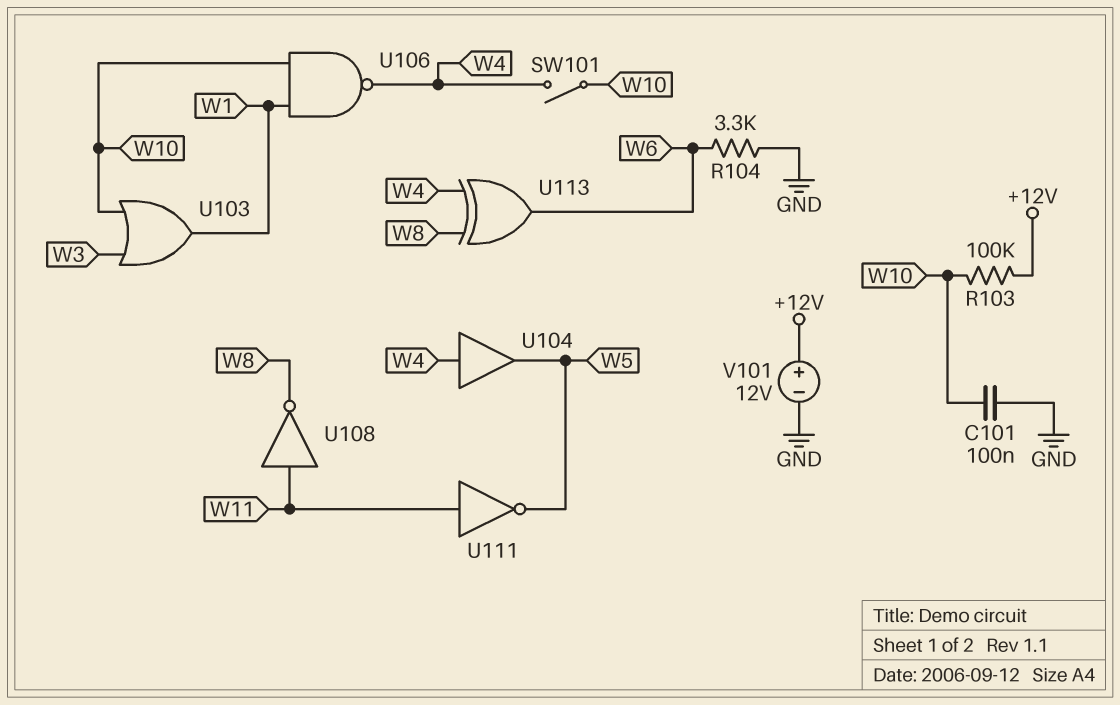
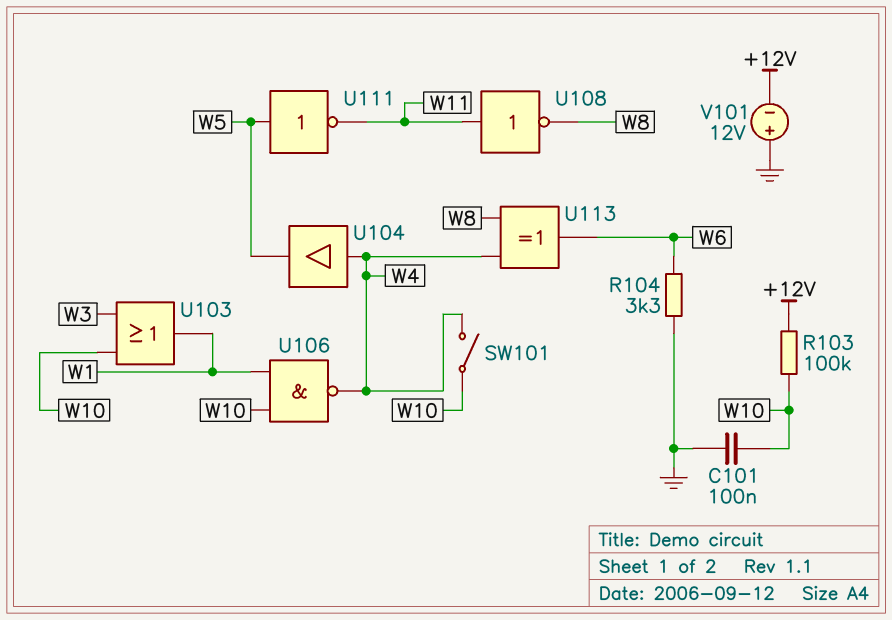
U111: NOT (in W11, out W5) -> NOT (in W5, out W11)
V101: 12V (plus +12V, minus GND) -> 12V (plus GND, minus +12V)

